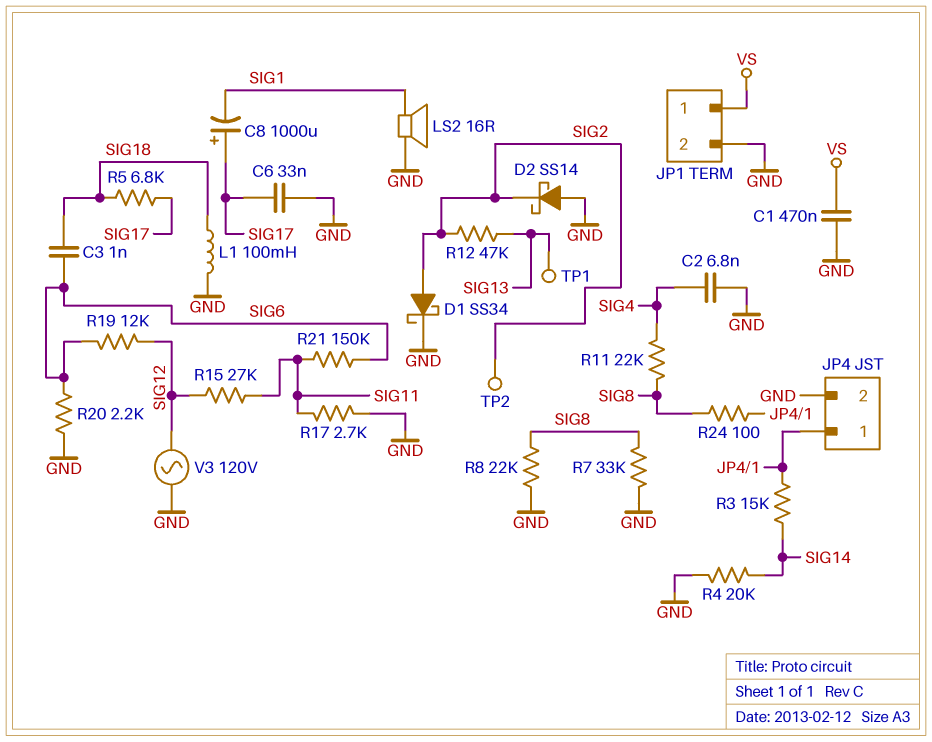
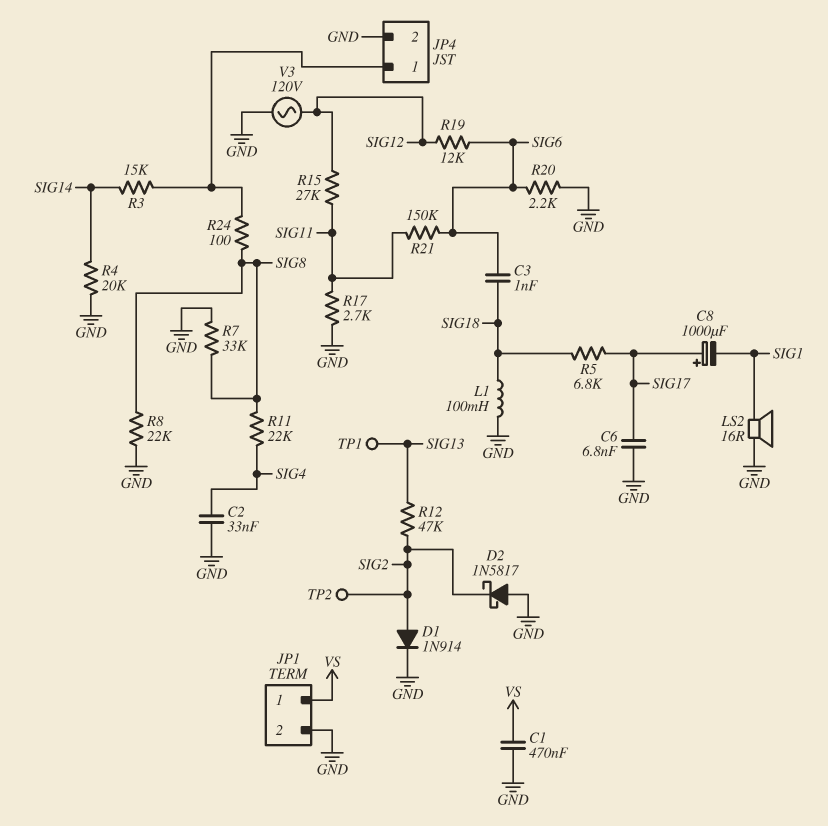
C2: 6.8nF (GND, SIG4) -> 33nF (GND, SIG4)
C6: 33nF (GND, SIG17) -> 6.8nF (GND, SIG17)
D1: schottky SS34 (A SIG2, K GND) -> diode 1N914 (A SIG2, K GND)
D2: schottky SS14 (A GND, K SIG2) -> schottky 1N5817 (A GND, K SIG2)

